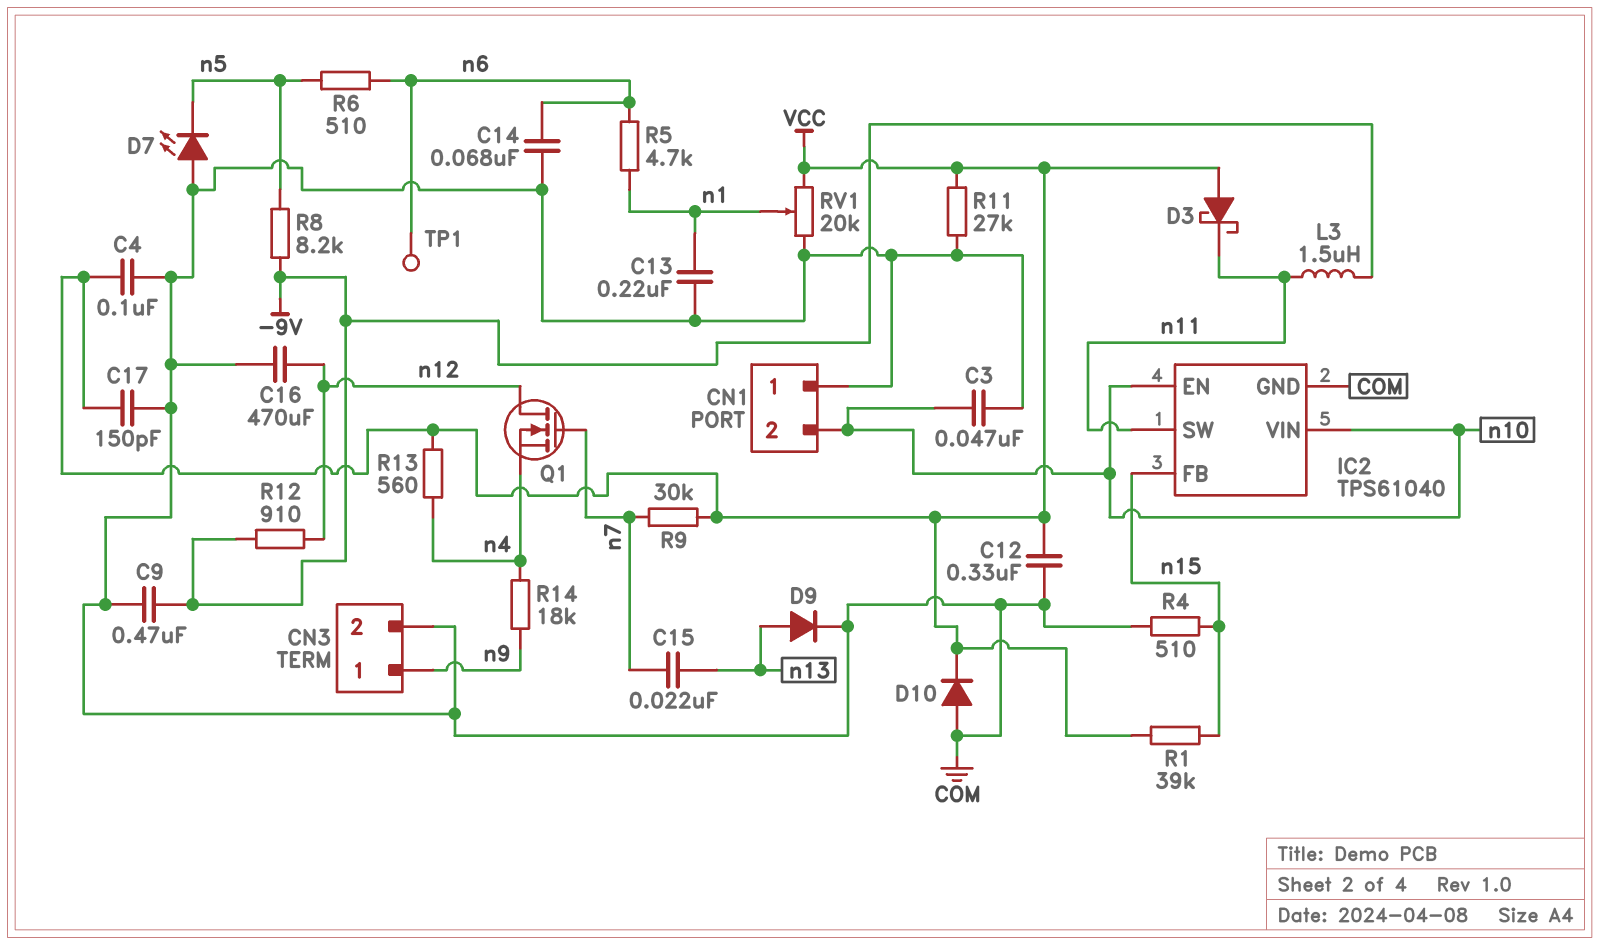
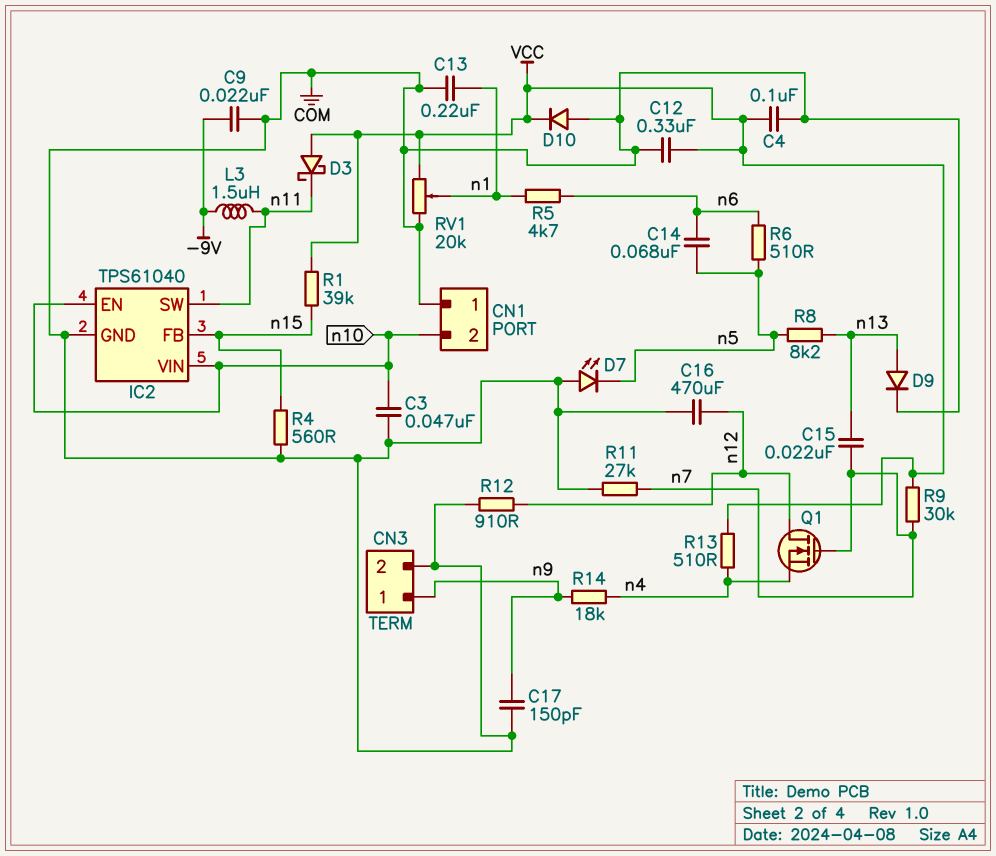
C9: 470nF (-9V, COM) -> 22nF (-9V, COM)
C14: 68nF (COM, n6) -> 68nF (n5, n6)
C17: 150pF (COM, VCC) -> 150pF (COM, n9)
R4: 510 (COM, n15) -> 560 (COM, n15)
R8: 8.2k (-9V, n5) -> 8.2k (n5, n13)
R11: 27k (COM, VCC) -> 27k (COM, n7)
R12: 910 (-9V, n12) -> 910 (COM, n12)
R13: 560 (VCC, n4) -> 510 (VCC, n4)
TP1: test point (n6) -> none

